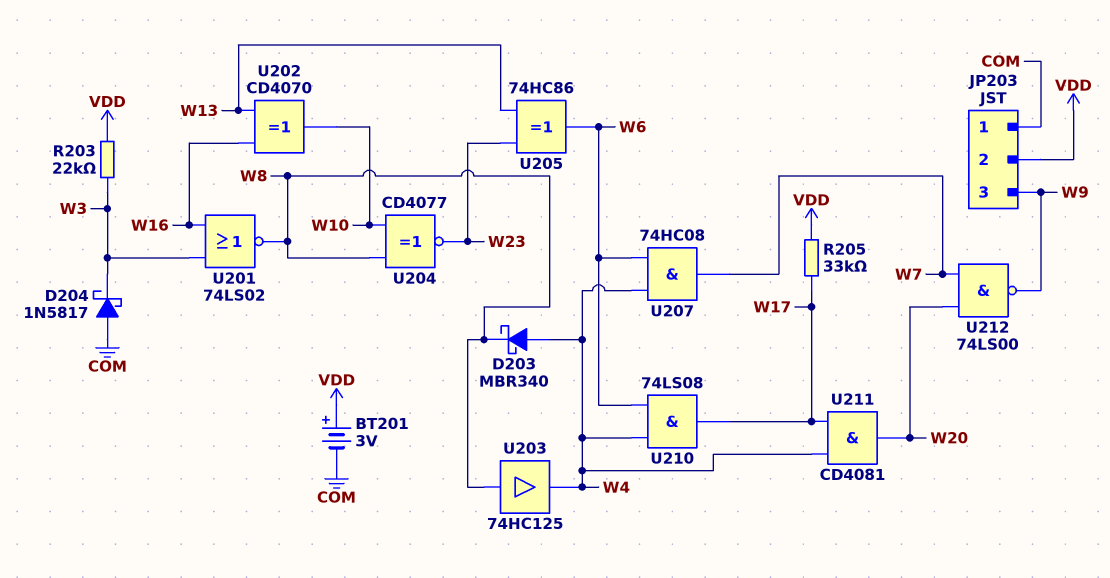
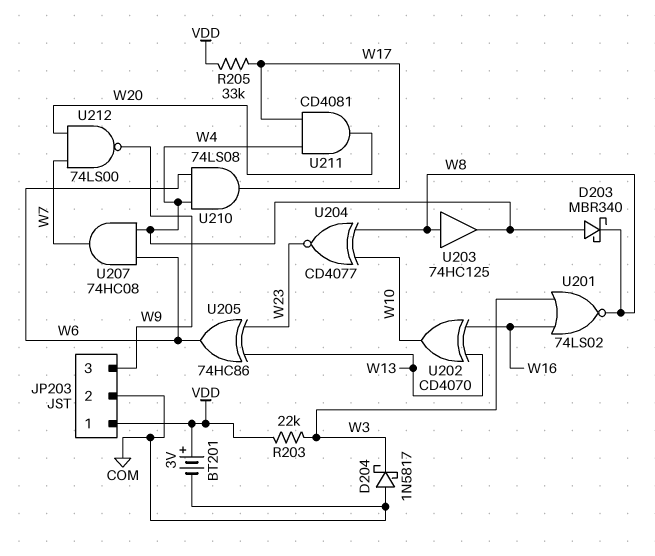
JP203 pin 1: COM -> VDD
JP203 pin 2: VDD -> COM

